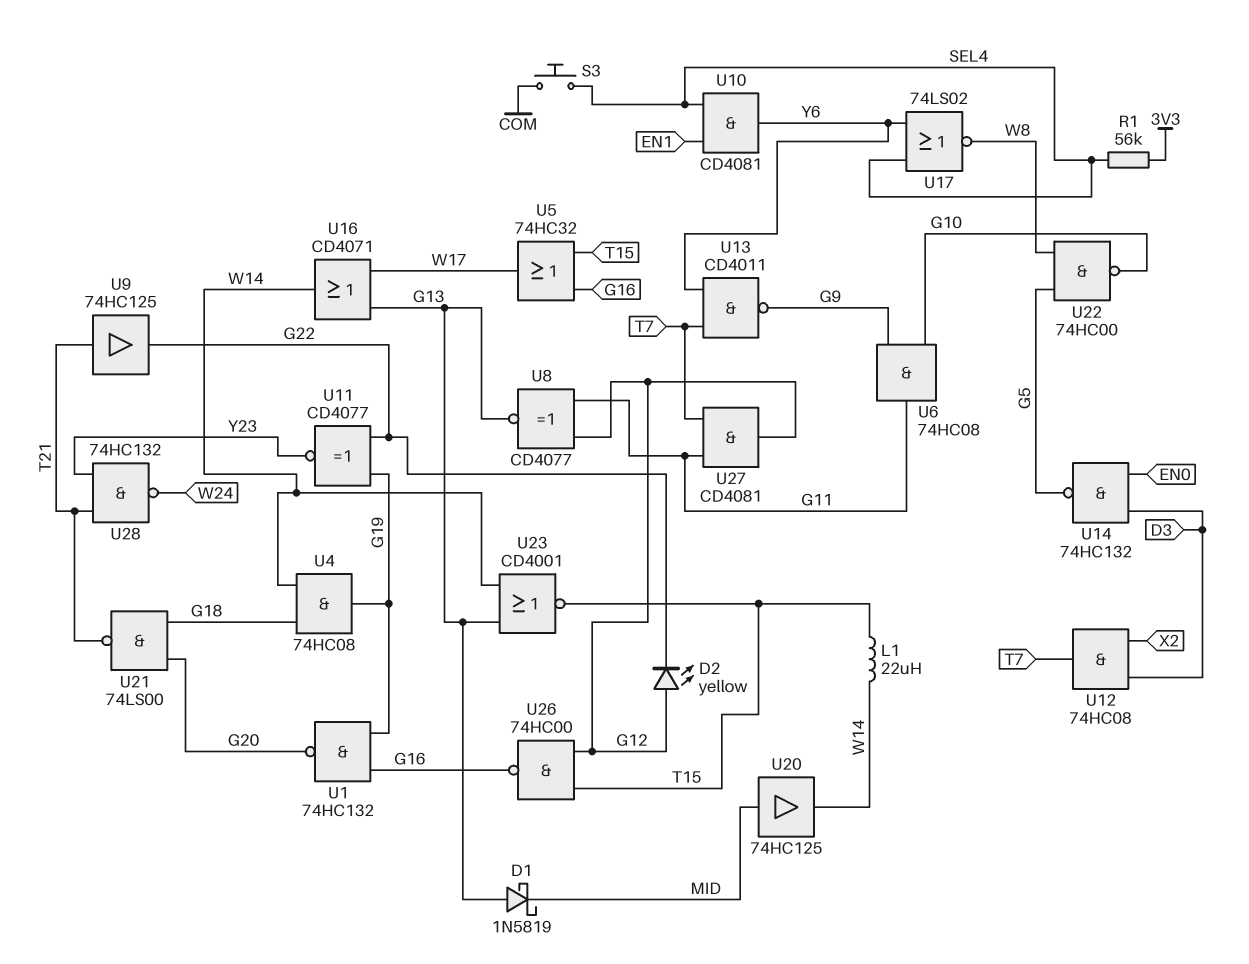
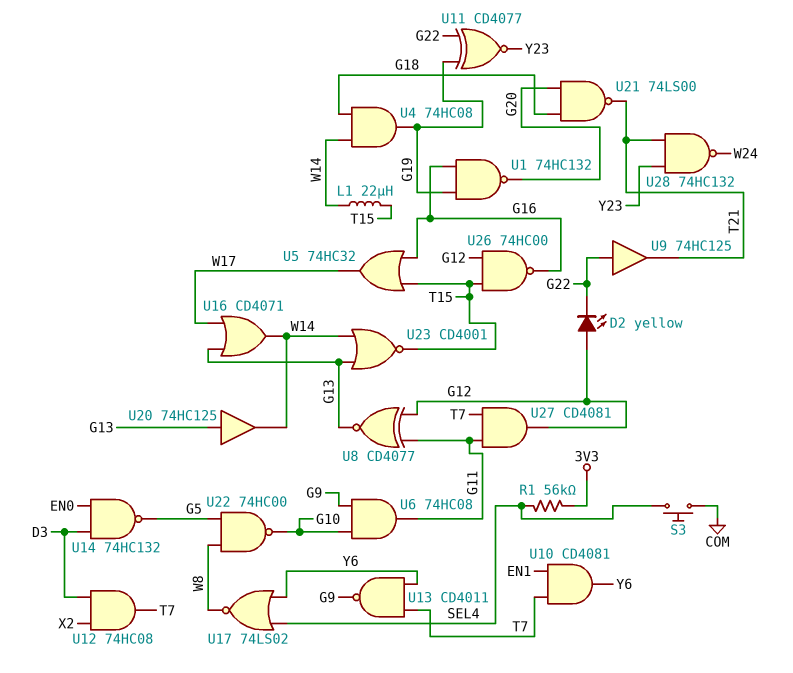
D1: schottky 1N5819 (A G13, K MID) -> none
U9: buffer 74HC125 (in T21, out G22) -> buffer 74HC125 (in G22, out T21)
U10: AND CD4081 (in EN1, in SEL4, out Y6) -> AND CD4081 (in EN1, in T7, out Y6)
U20: buffer 74HC125 (in MID, out W14) -> buffer 74HC125 (in G13, out W14)

